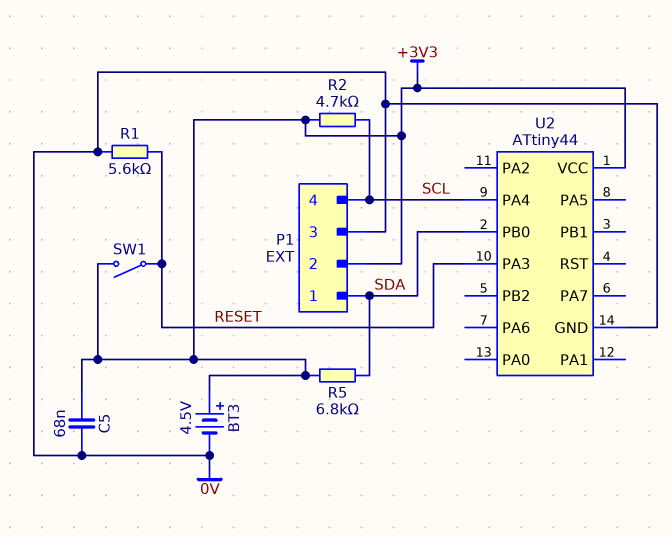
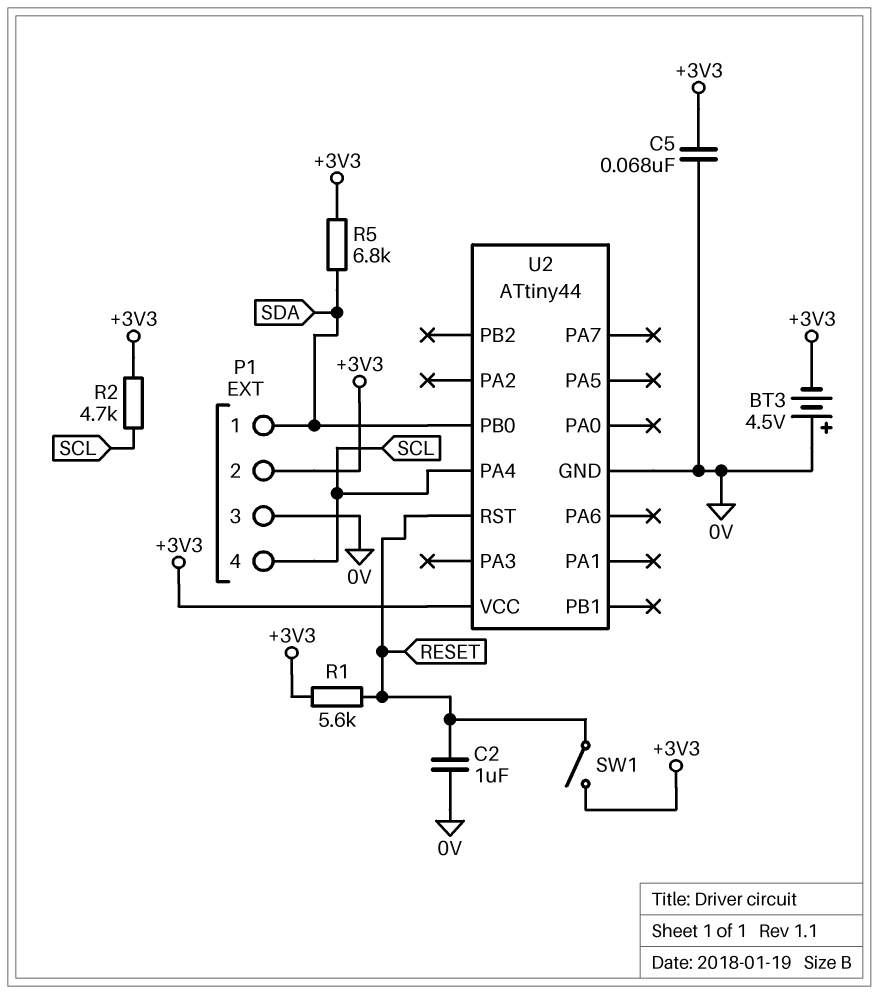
BT3: 4.5V (plus +3V3, minus 0V) -> 4.5V (plus 0V, minus +3V3)
C2: none -> 1uF (0V, RESET)
R1: 5.6k (0V, RESET) -> 5.6k (+3V3, RESET)
U2 pin PA3: RESET -> none
U2 pin RST: none -> RESET

